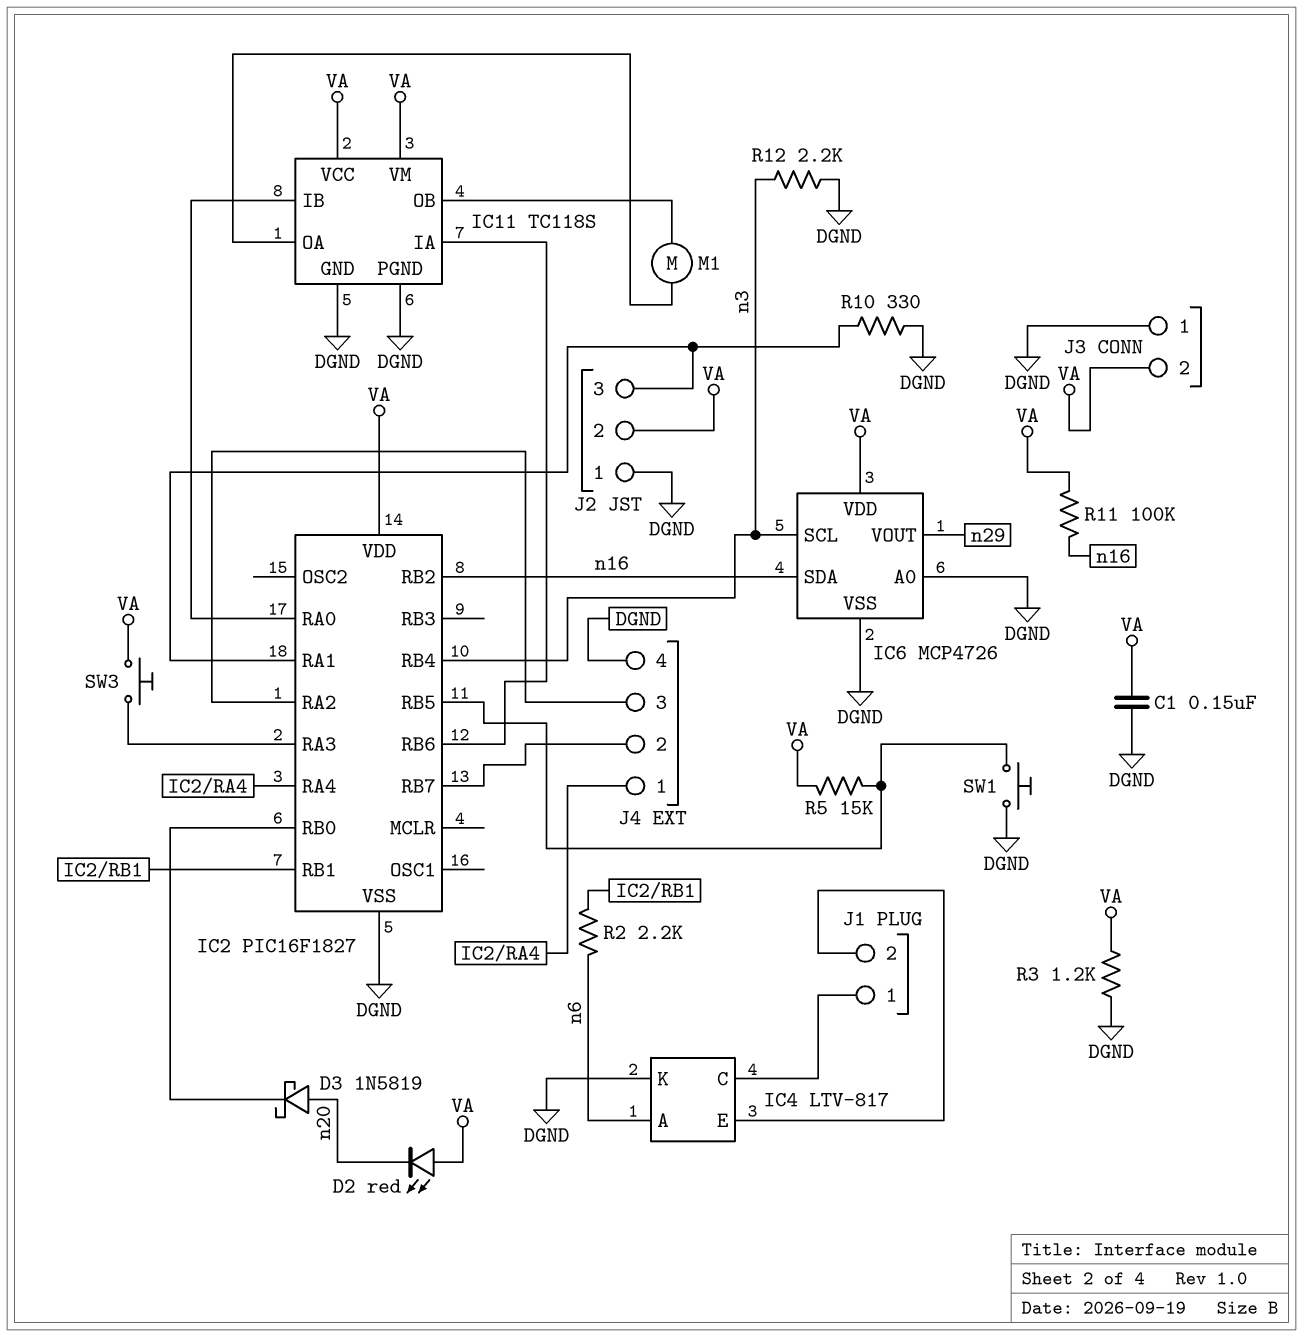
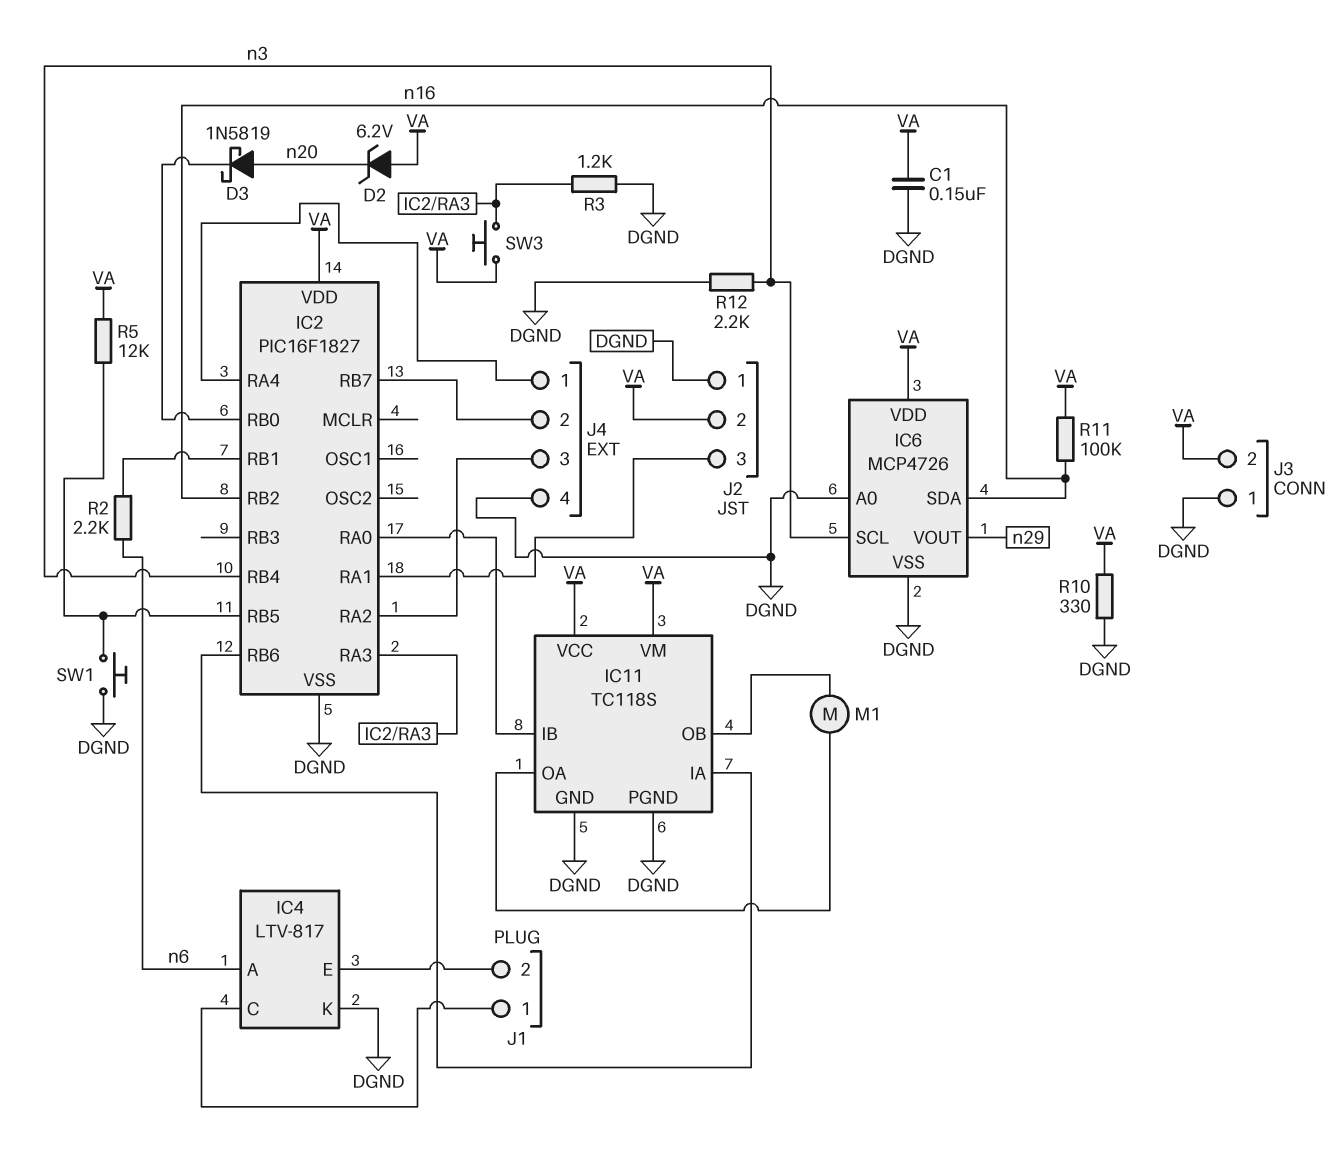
D2: LED red (A VA, K n20) -> zener 6.2V (A VA, K n20)
R3: 1.2k (DGND, VA) -> 1.2k (DGND, IC2/RA3)
R5: 15k (IC2/RB5, VA) -> 12k (IC2/RB5, VA)
R10: 330 (DGND, IC2/RA1) -> 330 (DGND, VA)

